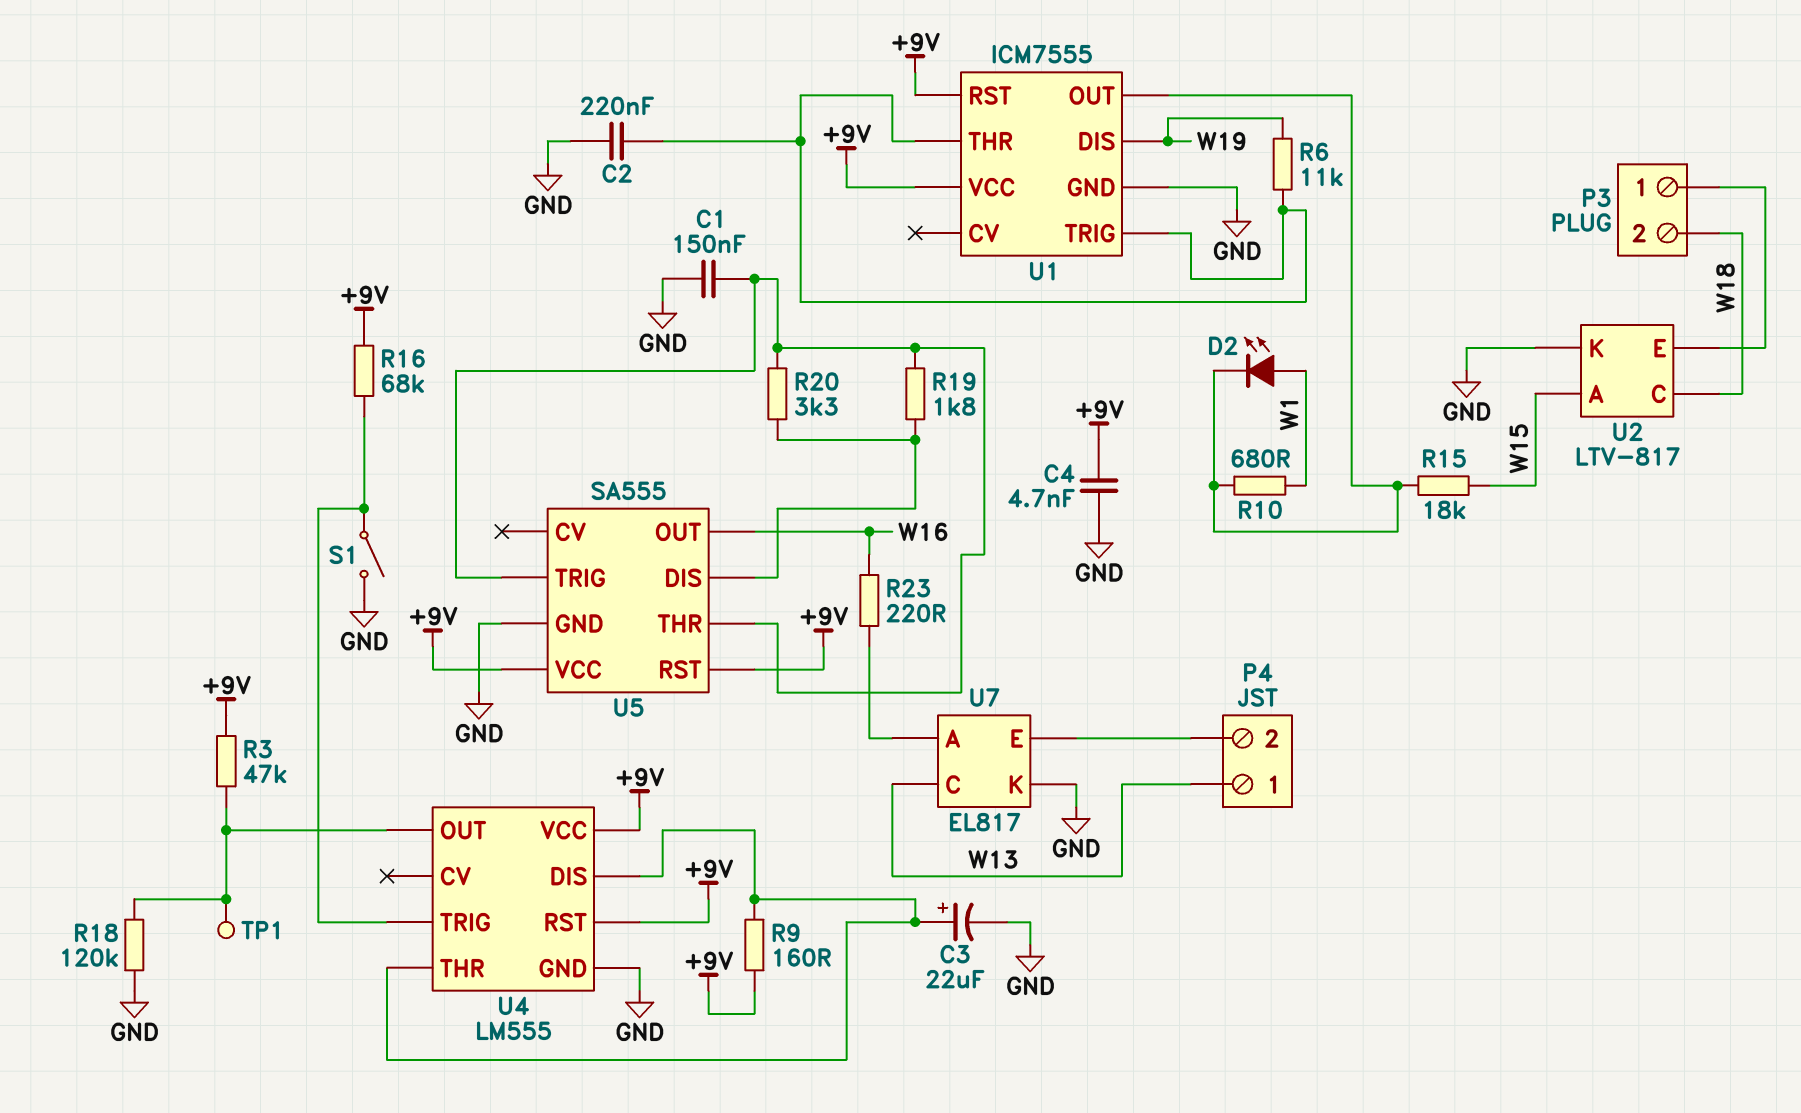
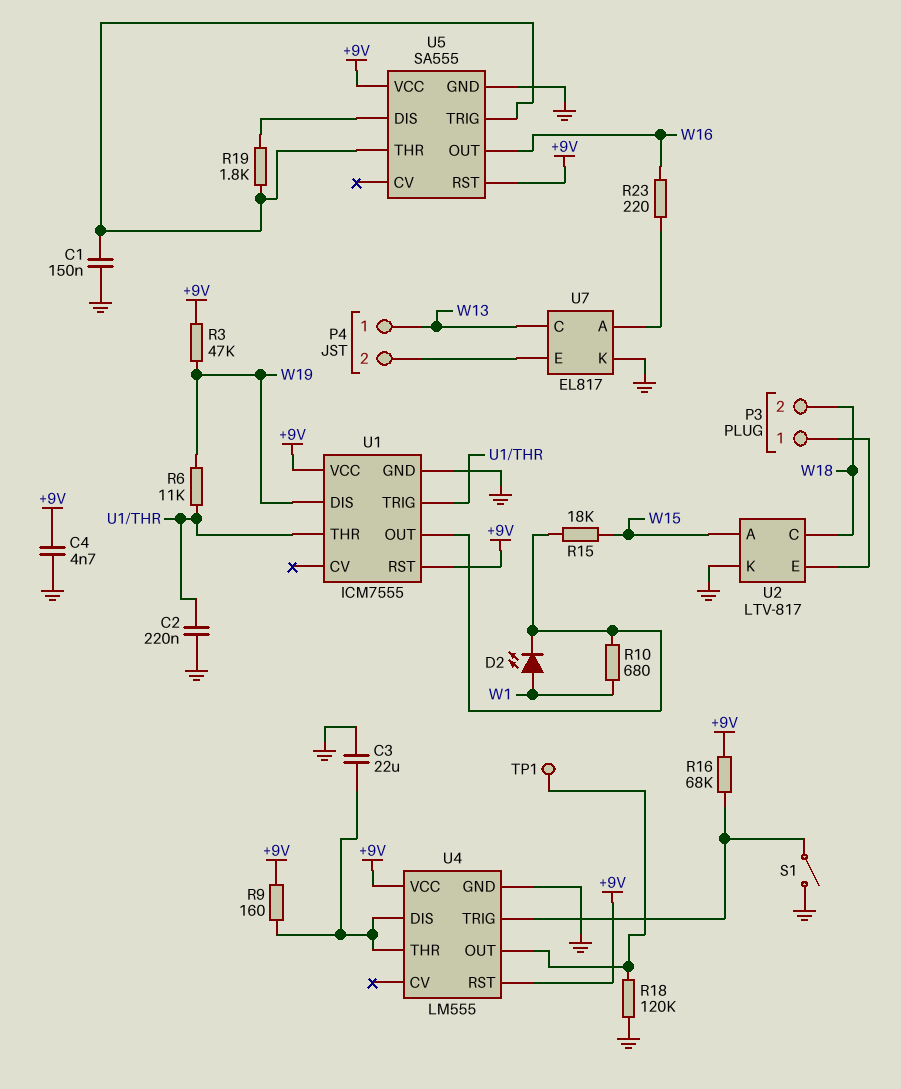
C3: 22uF (plus U4/DIS, minus GND) -> 22uF (GND, U4/DIS)
R3: 47k (+9V, U4/OUT) -> 47k (+9V, W19)
R20: 3.3k (U5/DIS, U5/THR) -> none

